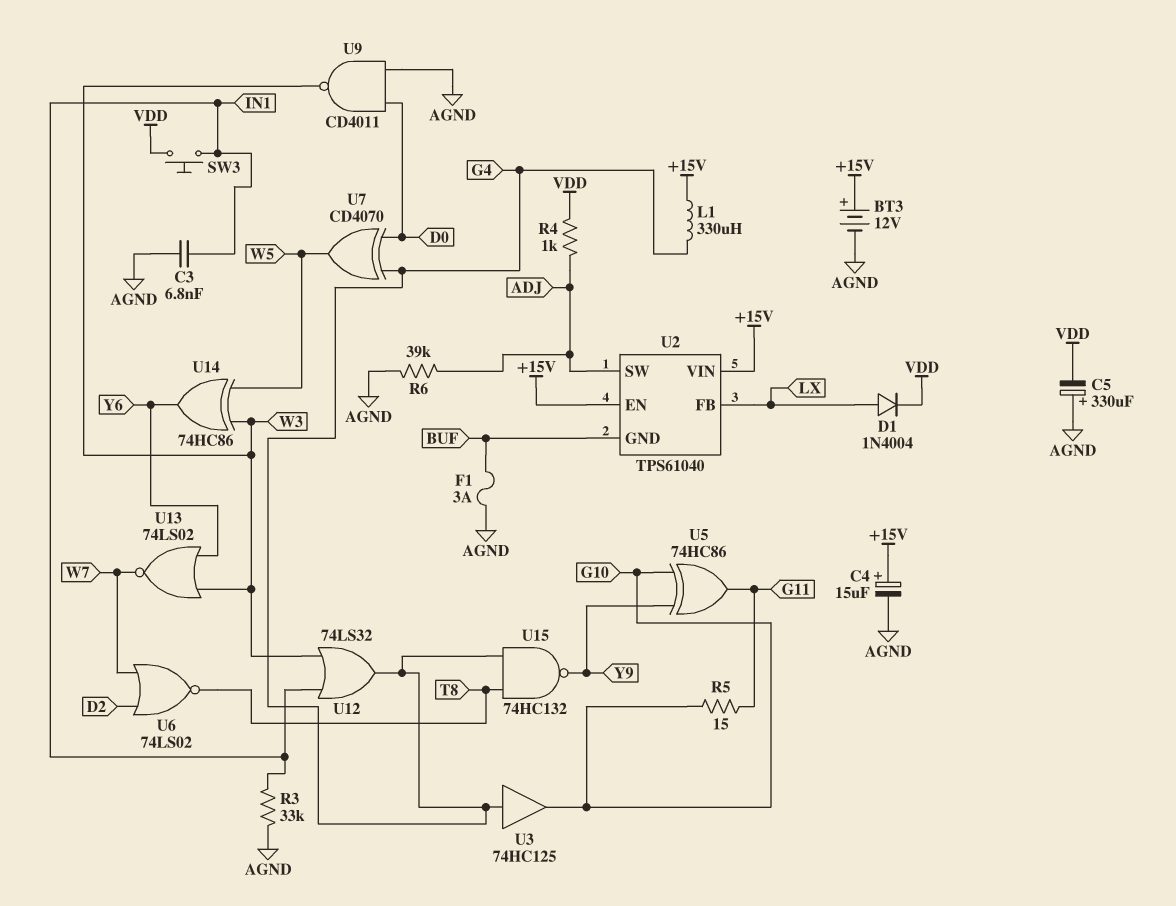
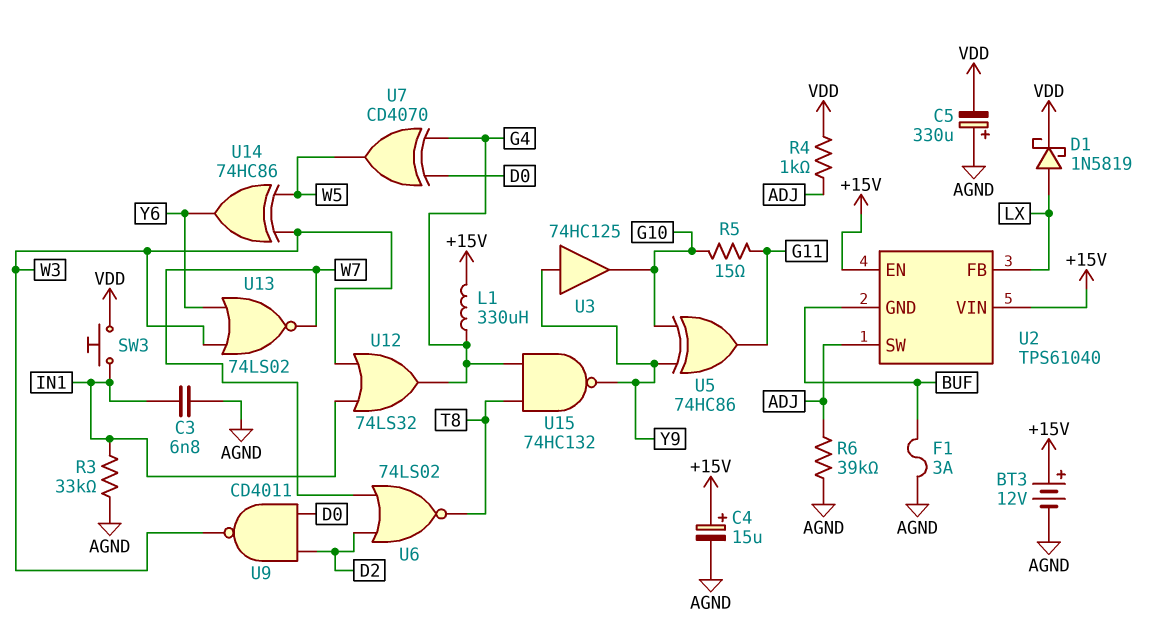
D1: diode 1N4004 (A LX, K VDD) -> schottky 1N5819 (A LX, K VDD)
U3: buffer 74HC125 (in G4, out G10) -> buffer 74HC125 (in Y9, out G10)
U9: NAND CD4011 (in AGND, in D0, out W3) -> NAND CD4011 (in D0, in D2, out W3)

